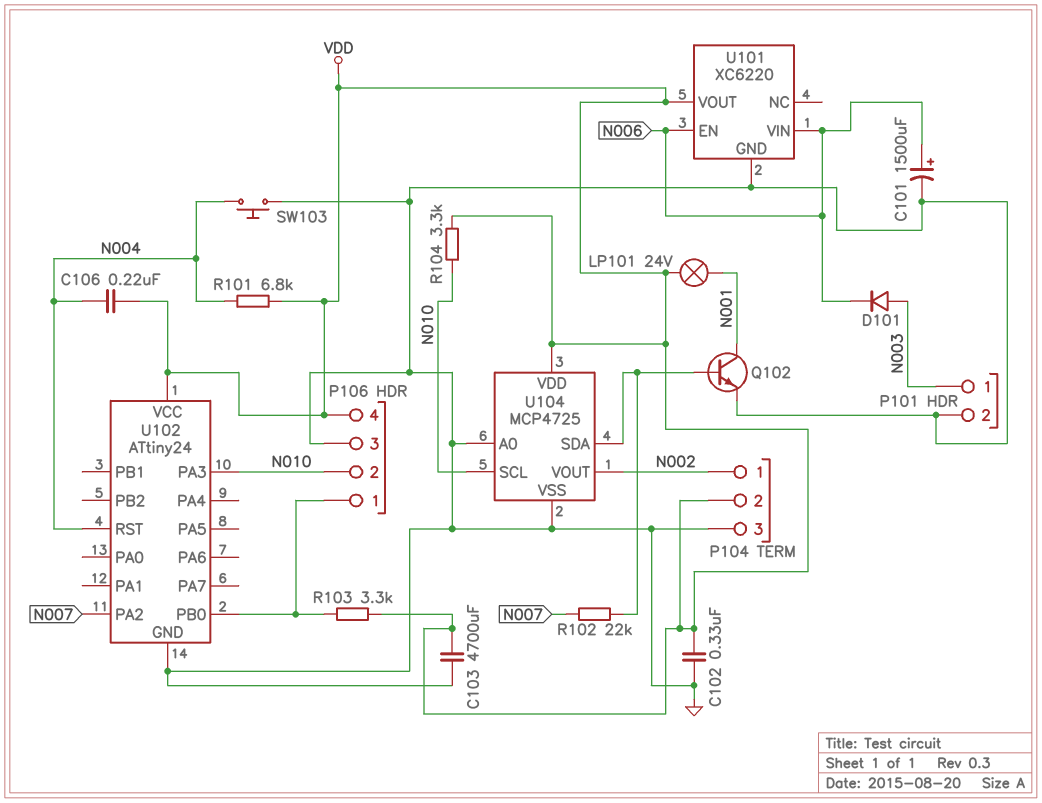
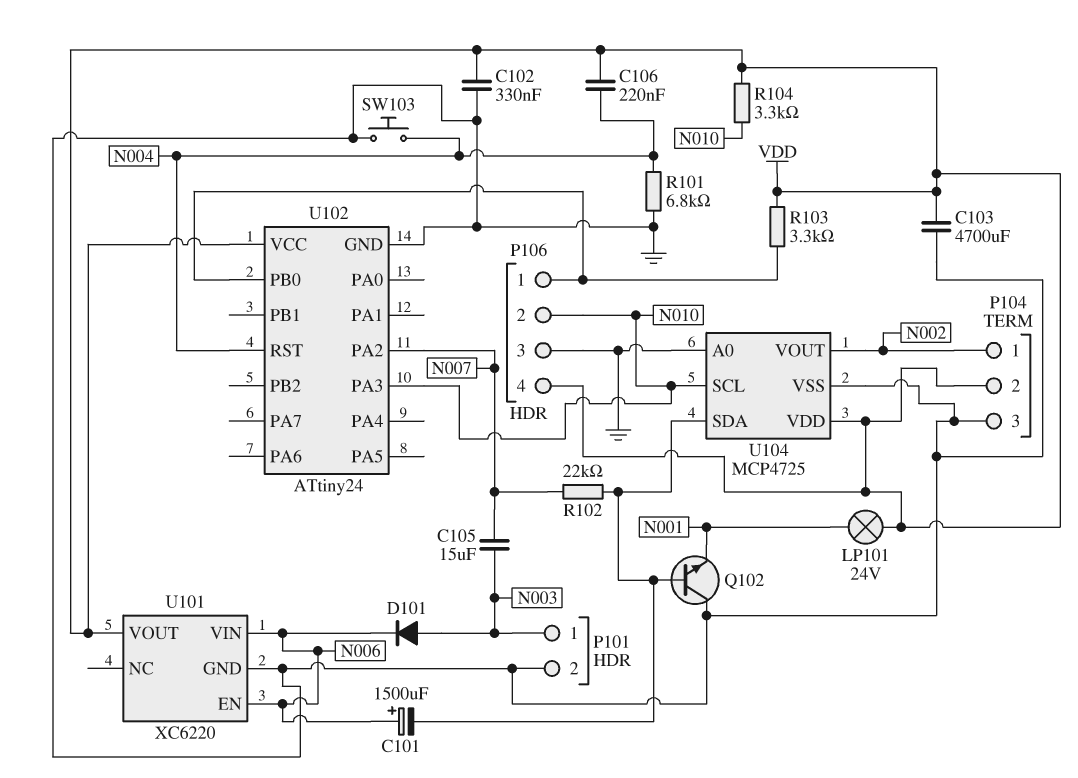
C101: 1500uF (plus N006, minus GND) -> 1500uF (plus N006, minus U104/SDA)
C105: none -> 15uF (N003, N007)
Q102: NPN (B U104/SDA, C N001, E GND) -> NPN (B U104/SDA, C GND, E N001)
R101: 6.8k (N004, VDD) -> 6.8k (GND, N004)

